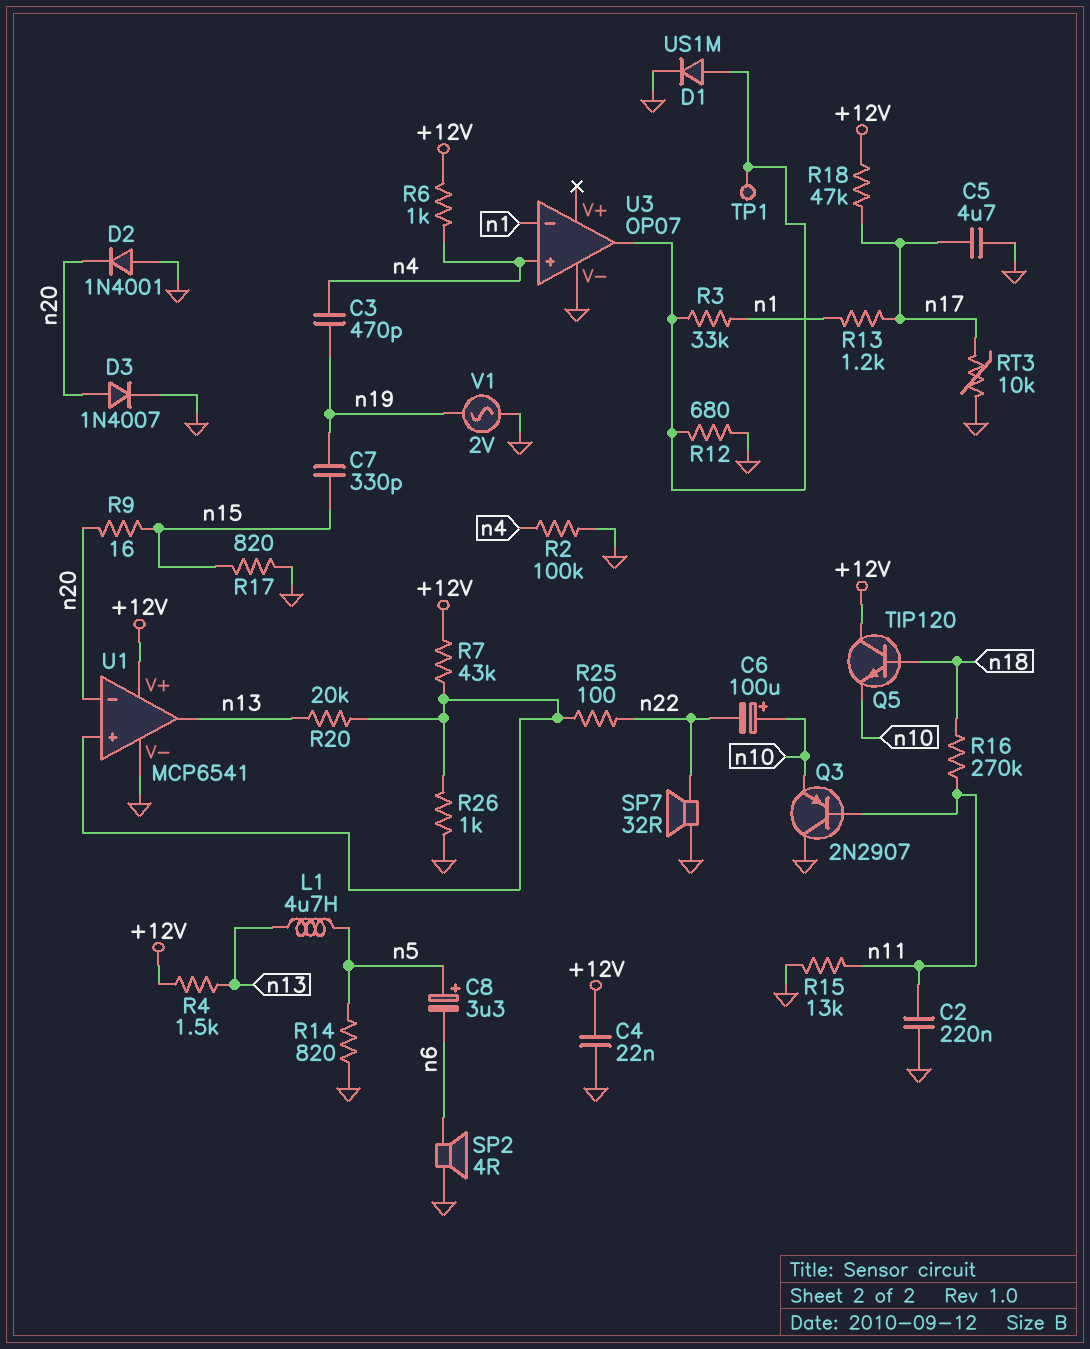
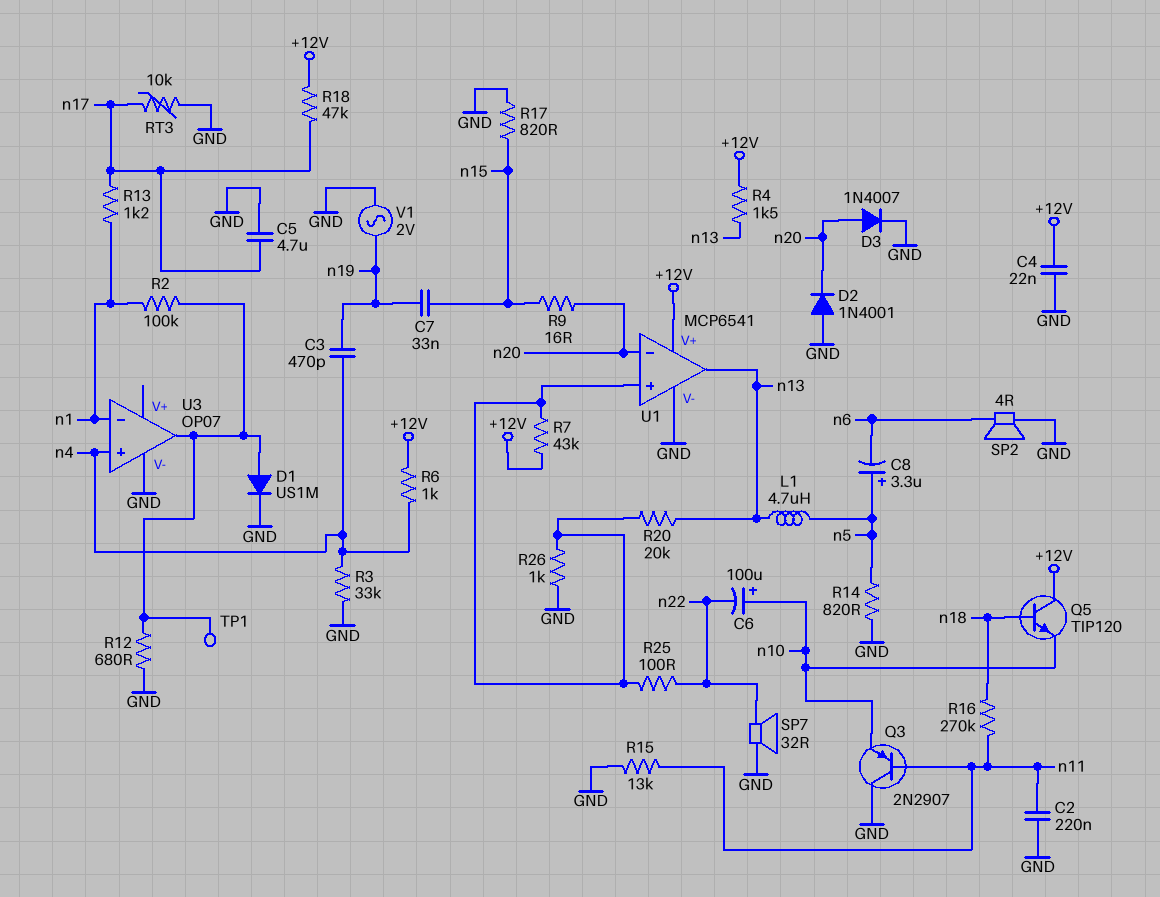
C7: 330pF (n15, n19) -> 33nF (n15, n19)
R2: 100k (GND, n4) -> 100k (U3/out, n1)
R3: 33k (U3/out, n1) -> 33k (GND, n4)

